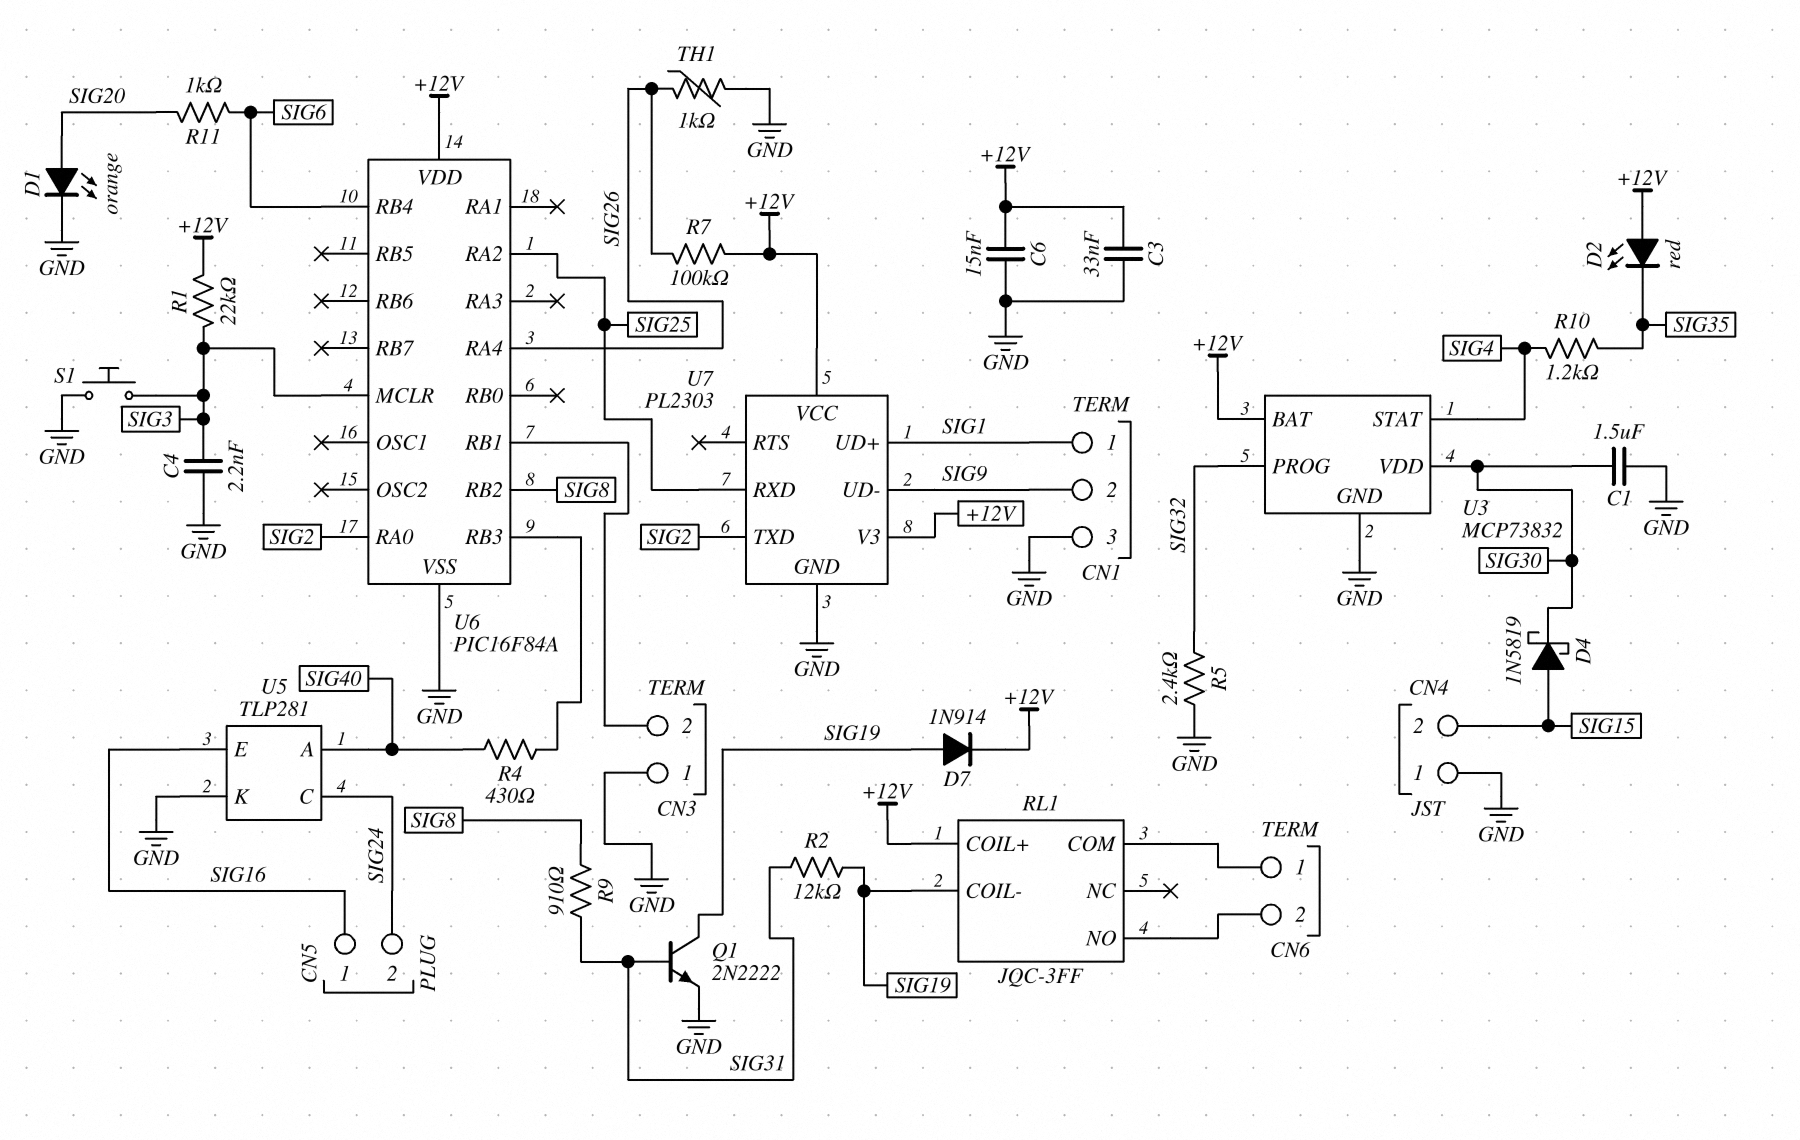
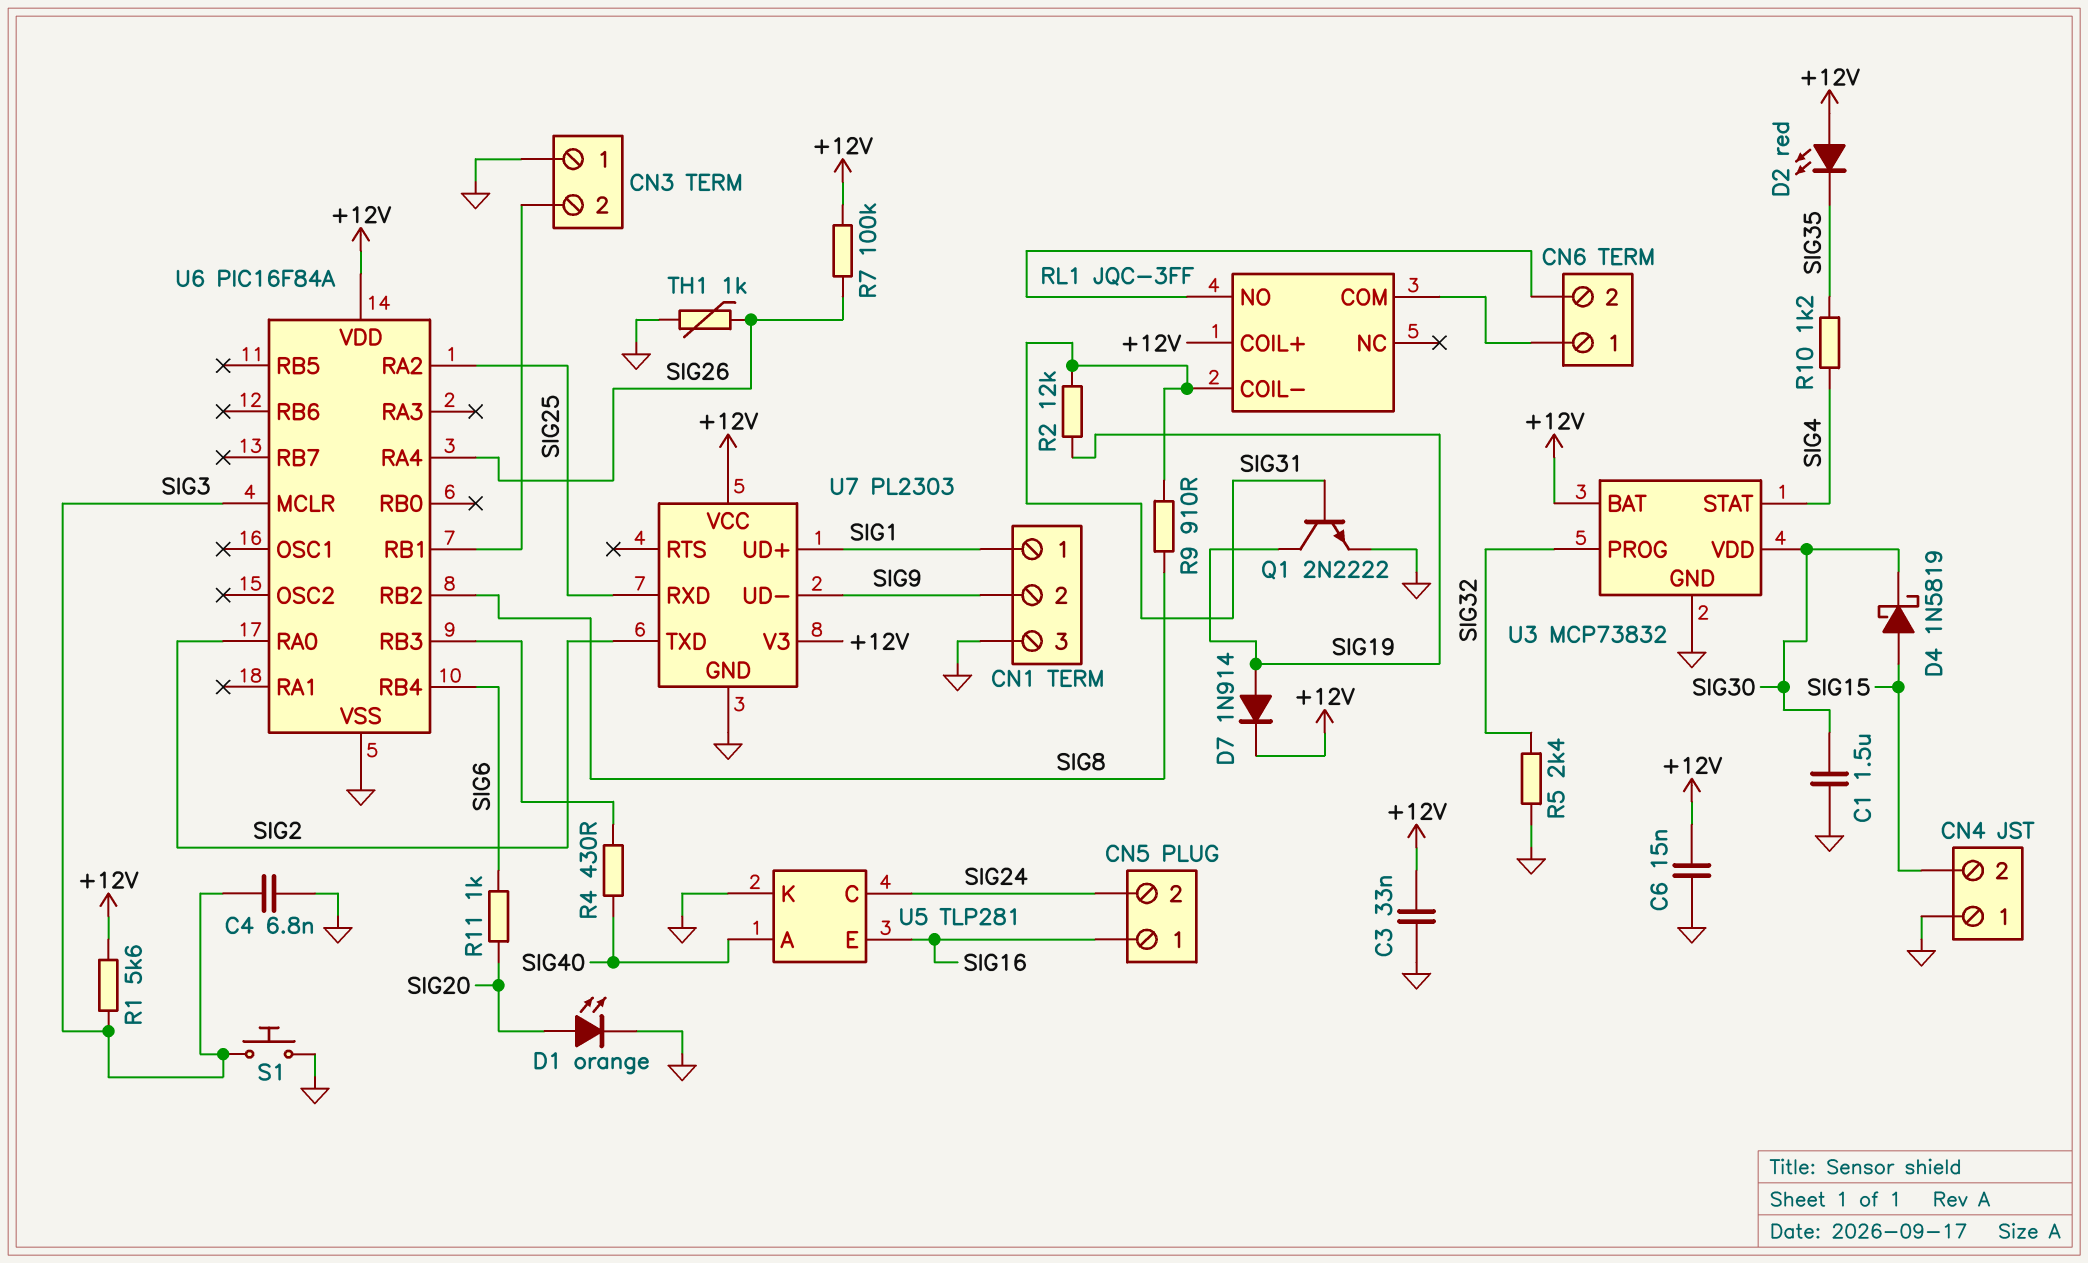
C4: 2.2nF (GND, SIG3) -> 6.8nF (GND, SIG3)
R1: 22k (+12V, SIG3) -> 5.6k (+12V, SIG3)
RL1 pin COIL-: SIG19 -> SIG31

